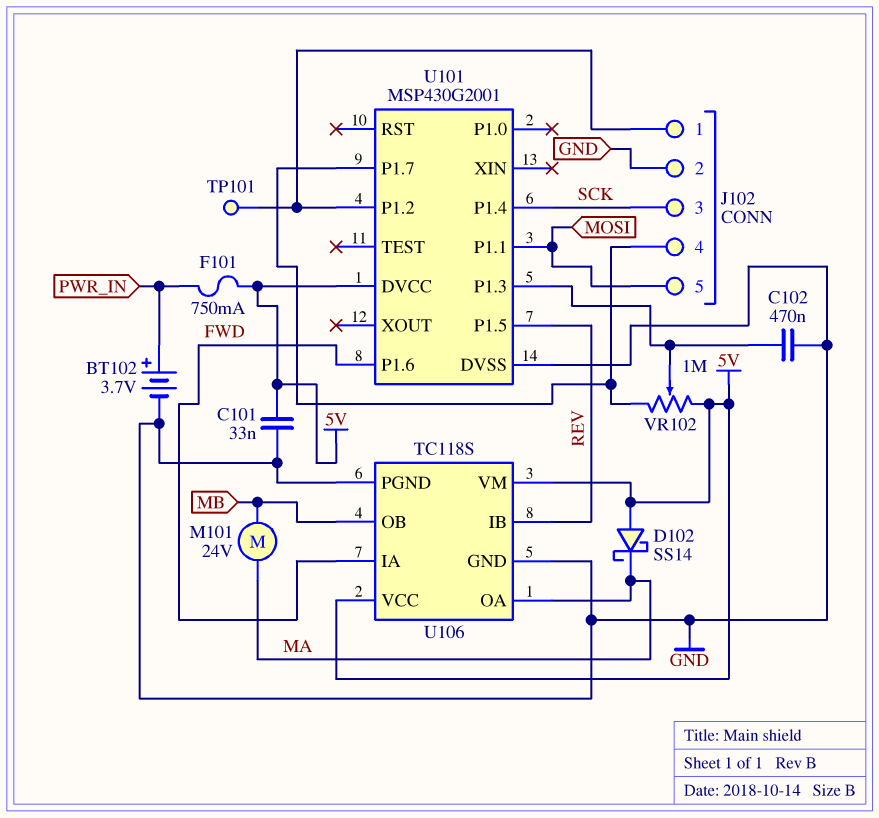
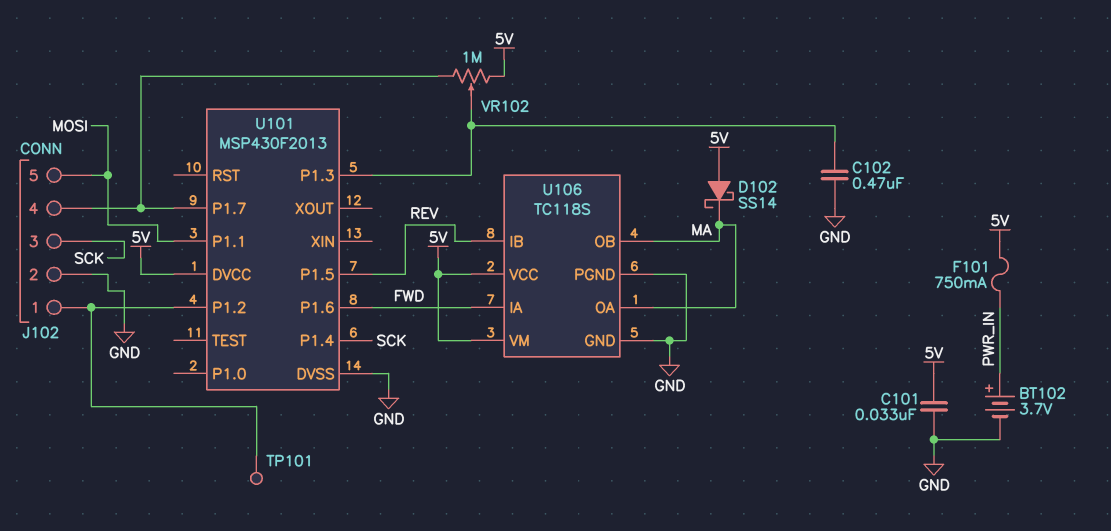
M101: motor 24V (MA, MB) -> none
U101: MSP430G2001 -> MSP430F2013
U106 pin OB: MB -> MA

